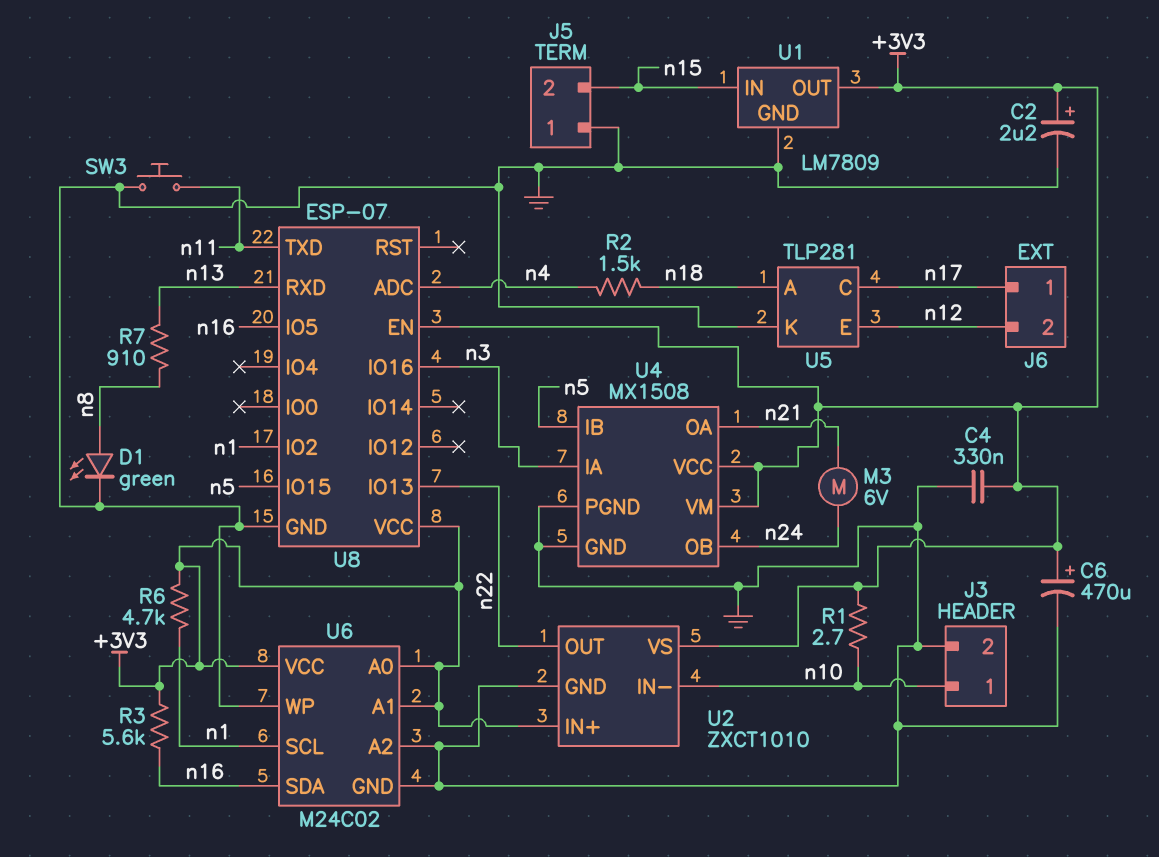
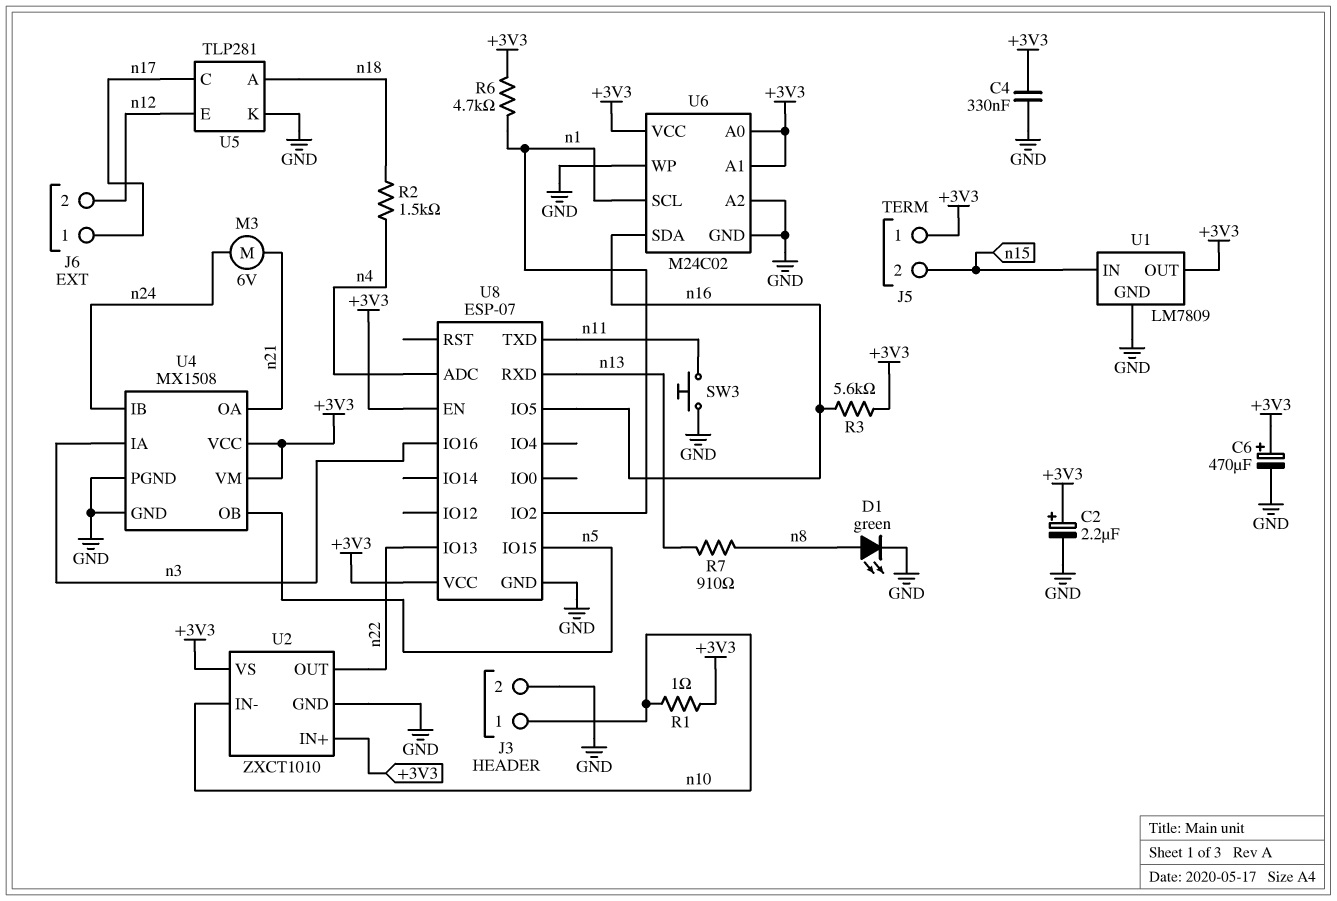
J5 pin 1: GND -> +3V3
R1: 2.7 (+3V3, n10) -> 1 (+3V3, n10)
U4 pin IB: n5 -> n24
U4 pin OB: n24 -> n5

